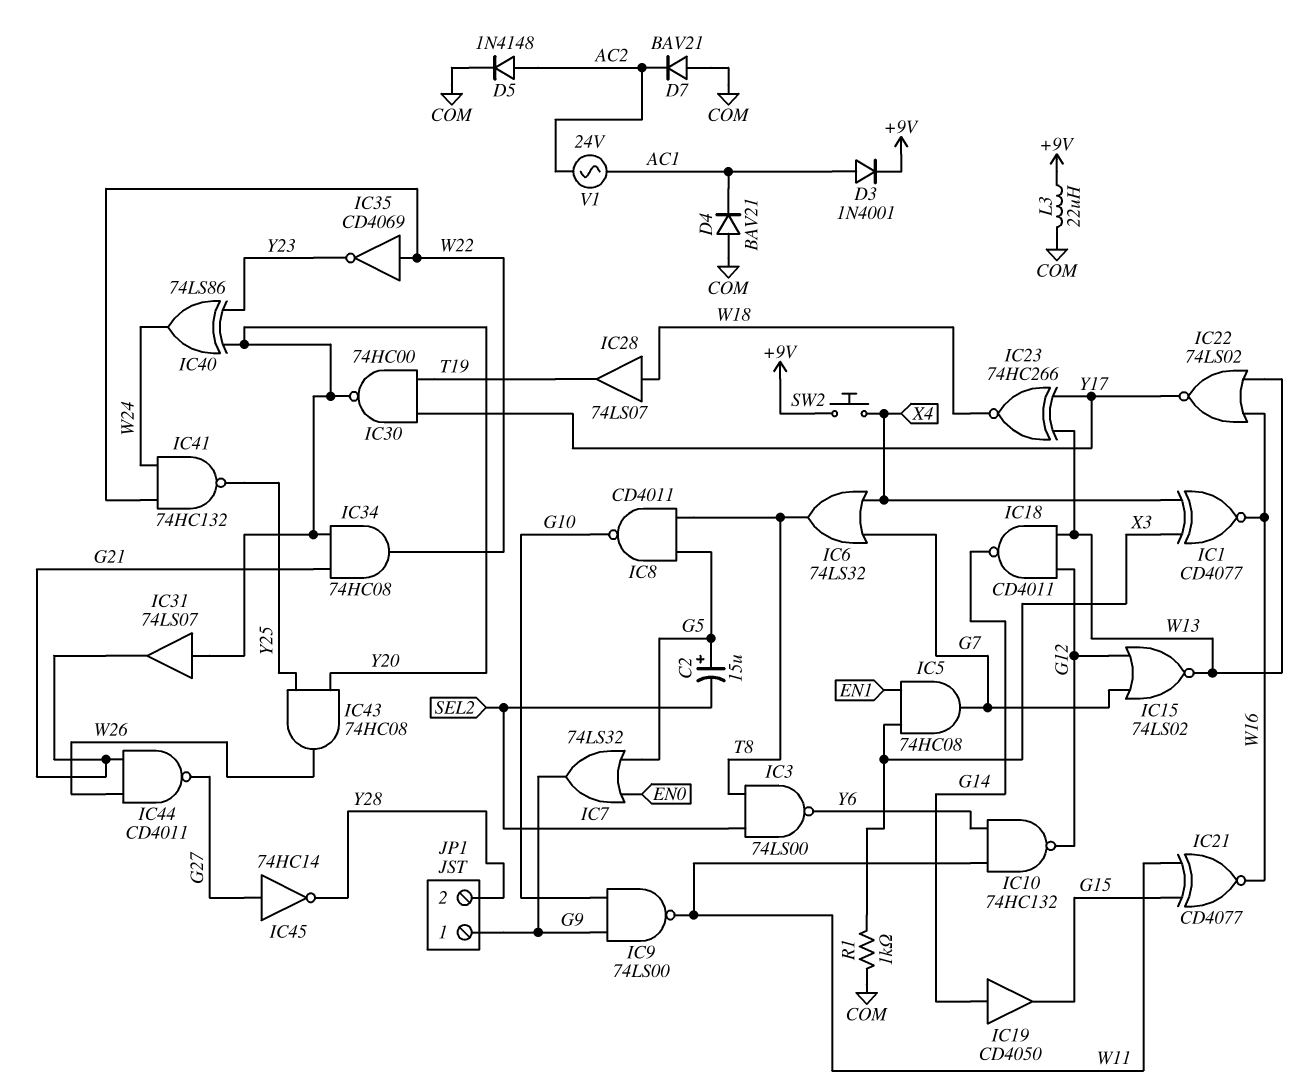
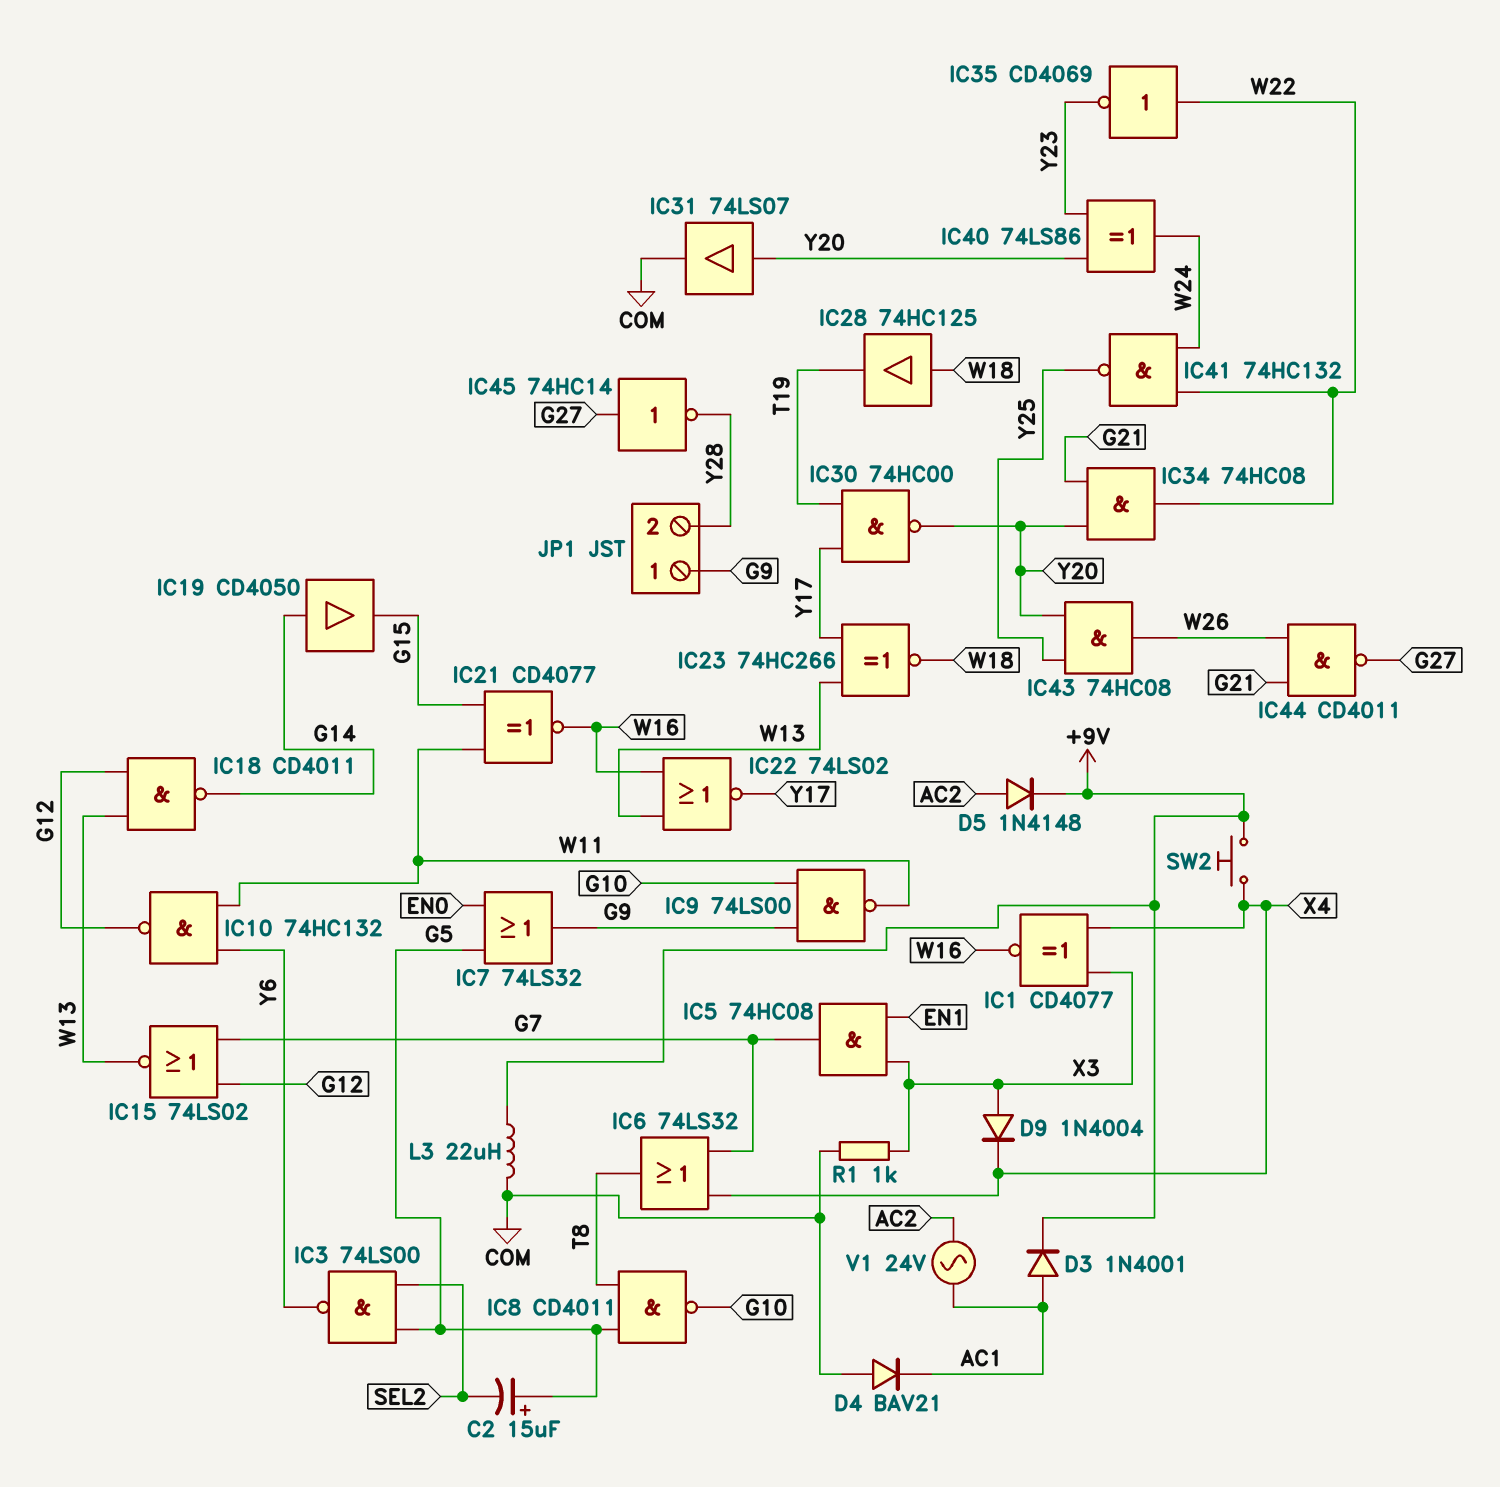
D5: diode 1N4148 (A AC2, K COM) -> diode 1N4148 (A AC2, K +9V)
D7: diode BAV21 (A COM, K AC2) -> none
D9: none -> diode 1N4004 (A X3, K X4)
IC3: NAND 74LS00 (in SEL2, in T8, out Y6) -> NAND 74LS00 (in G5, in SEL2, out Y6)
IC28: buffer 74LS07 (in W18, out T19) -> buffer 74HC125 (in W18, out T19)
IC31: buffer 74LS07 (in Y20, out G21) -> buffer 74LS07 (in Y20, out COM)

